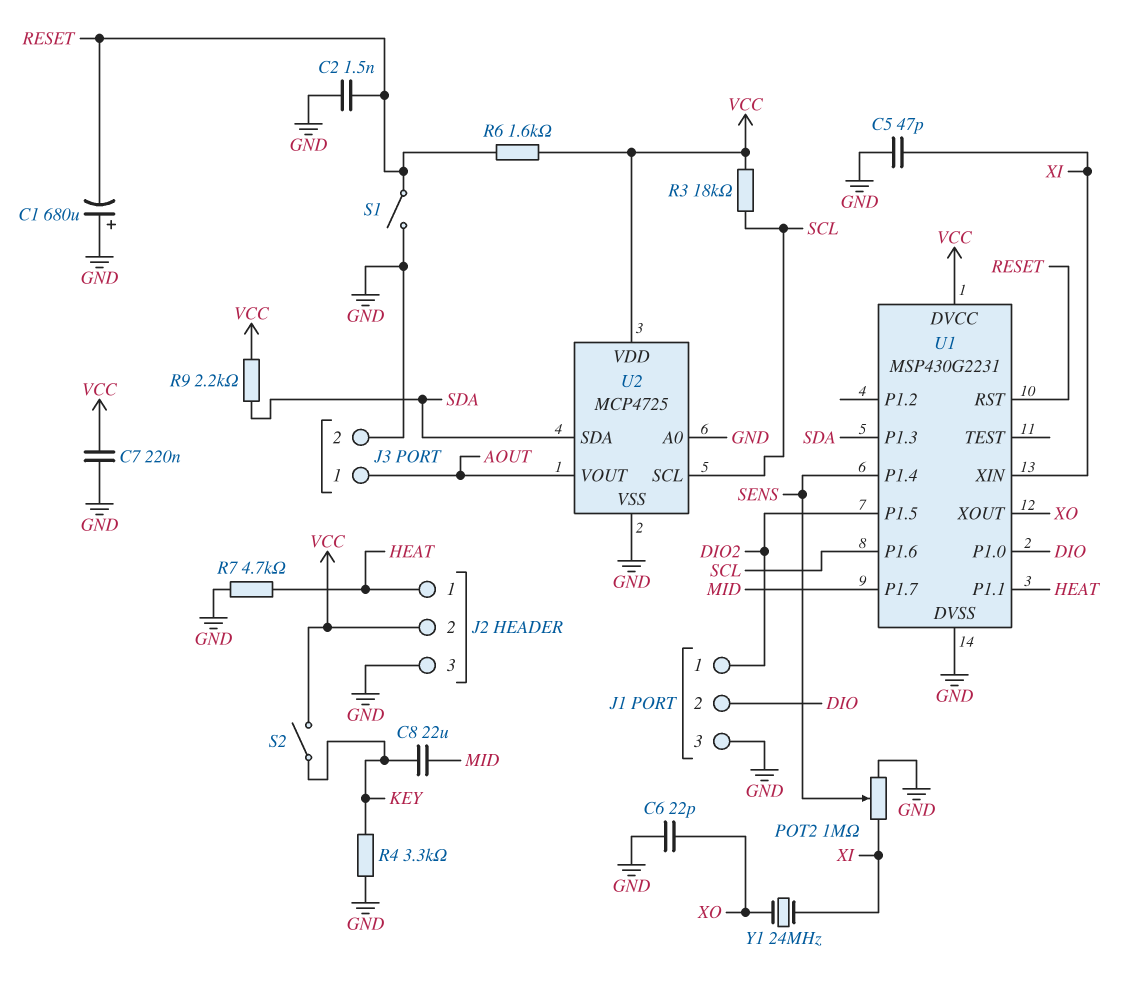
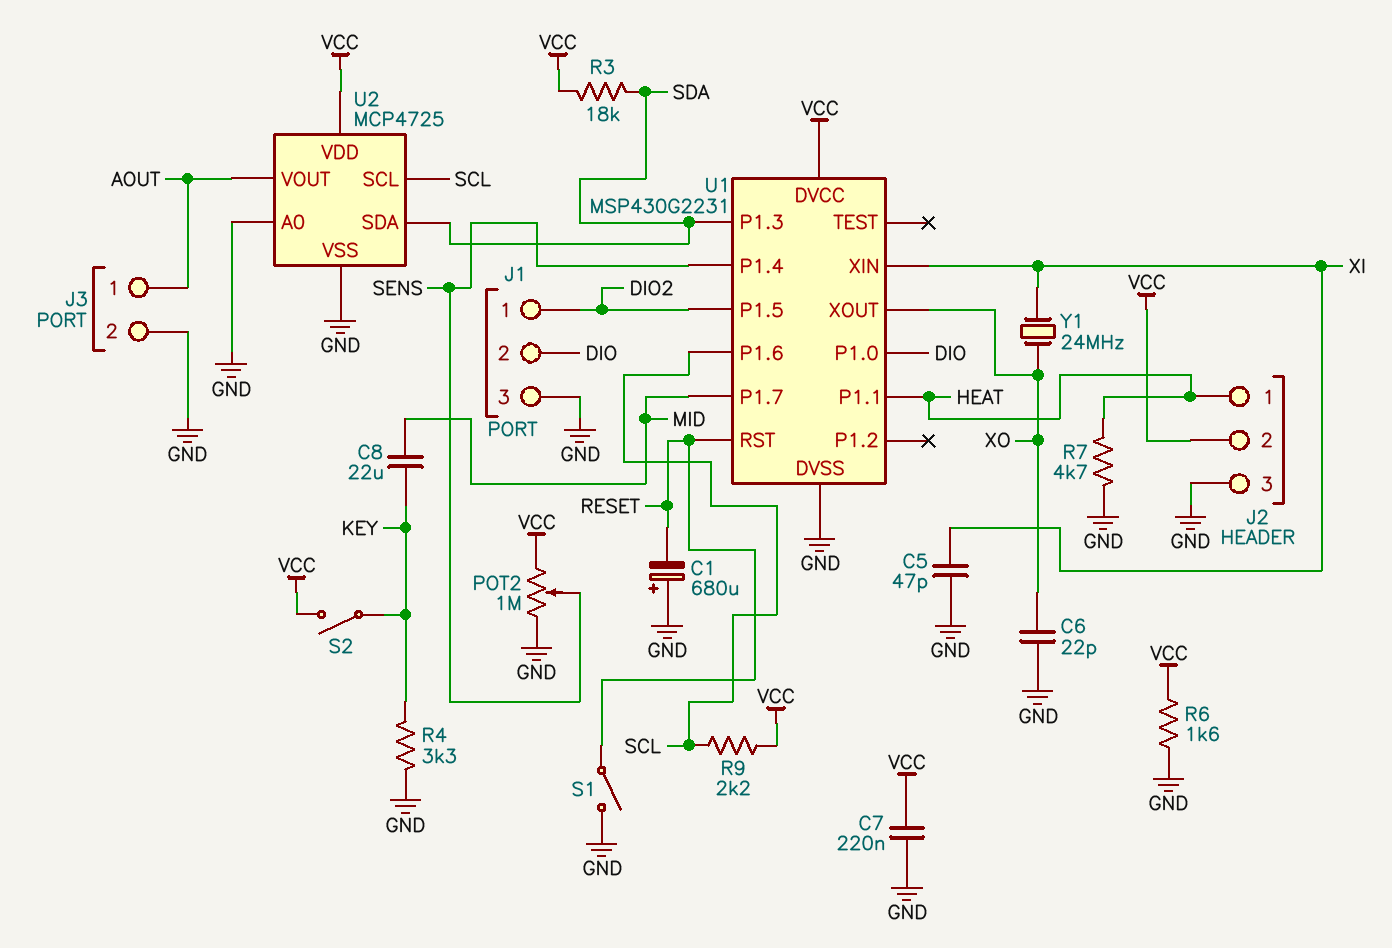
C2: 1.5nF (GND, RESET) -> none
POT2: 1M (GND, XI, wiper SENS) -> 1M (GND, VCC, wiper SENS)
R3: 18k (SCL, VCC) -> 18k (SDA, VCC)
R6: 1.6k (RESET, VCC) -> 1.6k (GND, VCC)
R9: 2.2k (SDA, VCC) -> 2.2k (SCL, VCC)

